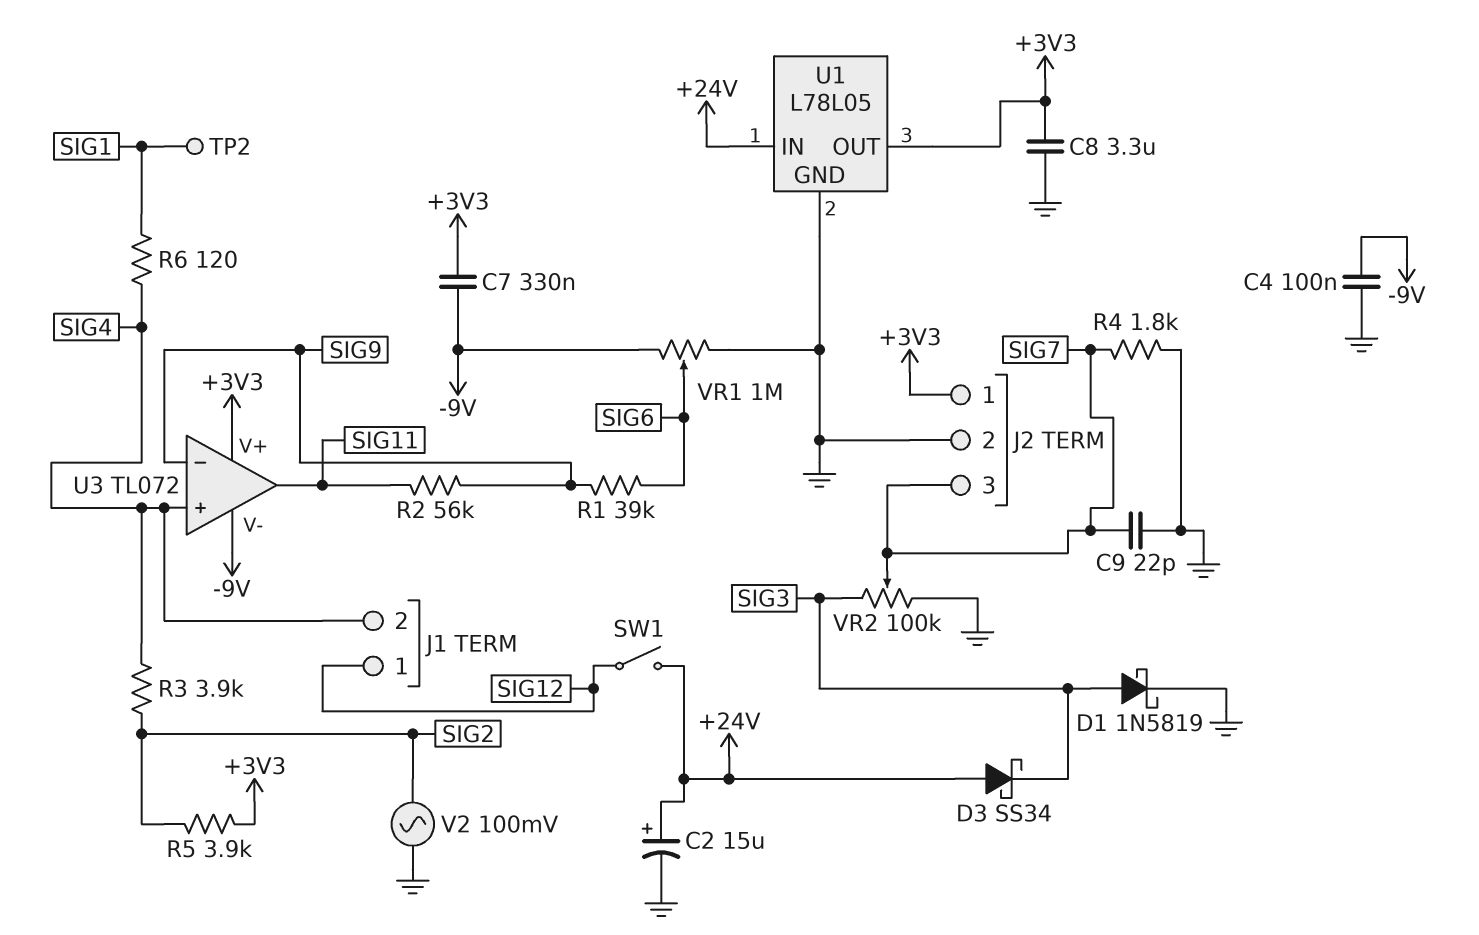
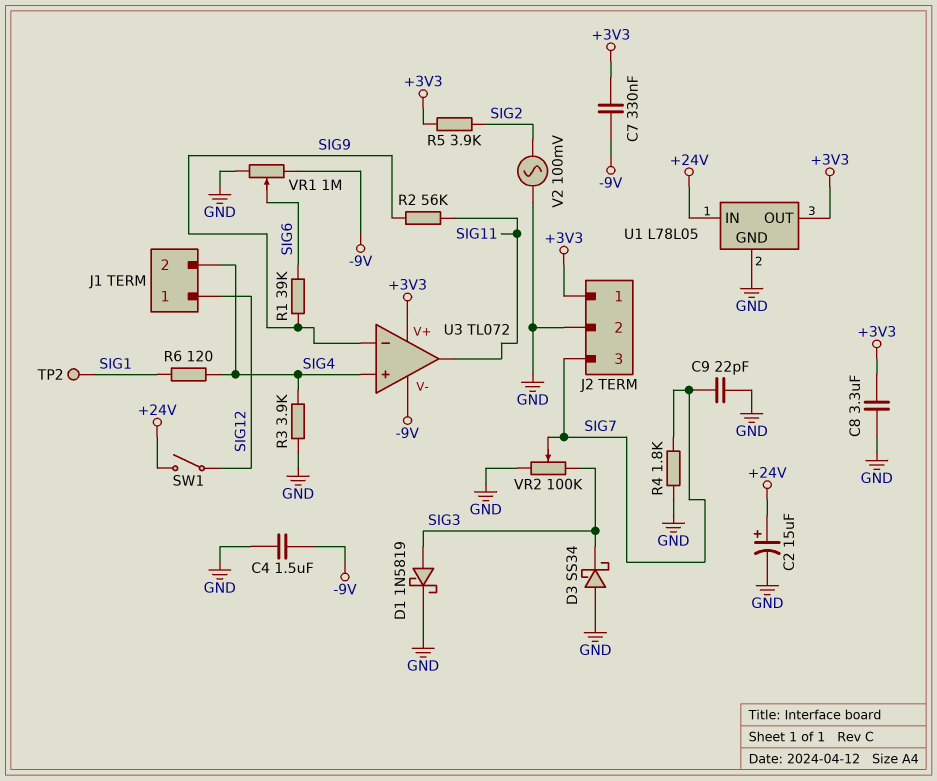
C4: 100nF (-9V, GND) -> 1.5uF (-9V, GND)
D3: schottky SS34 (A +24V, K SIG3) -> schottky SS34 (A GND, K SIG3)
R3: 3.9k (SIG2, SIG4) -> 3.9k (GND, SIG4)

